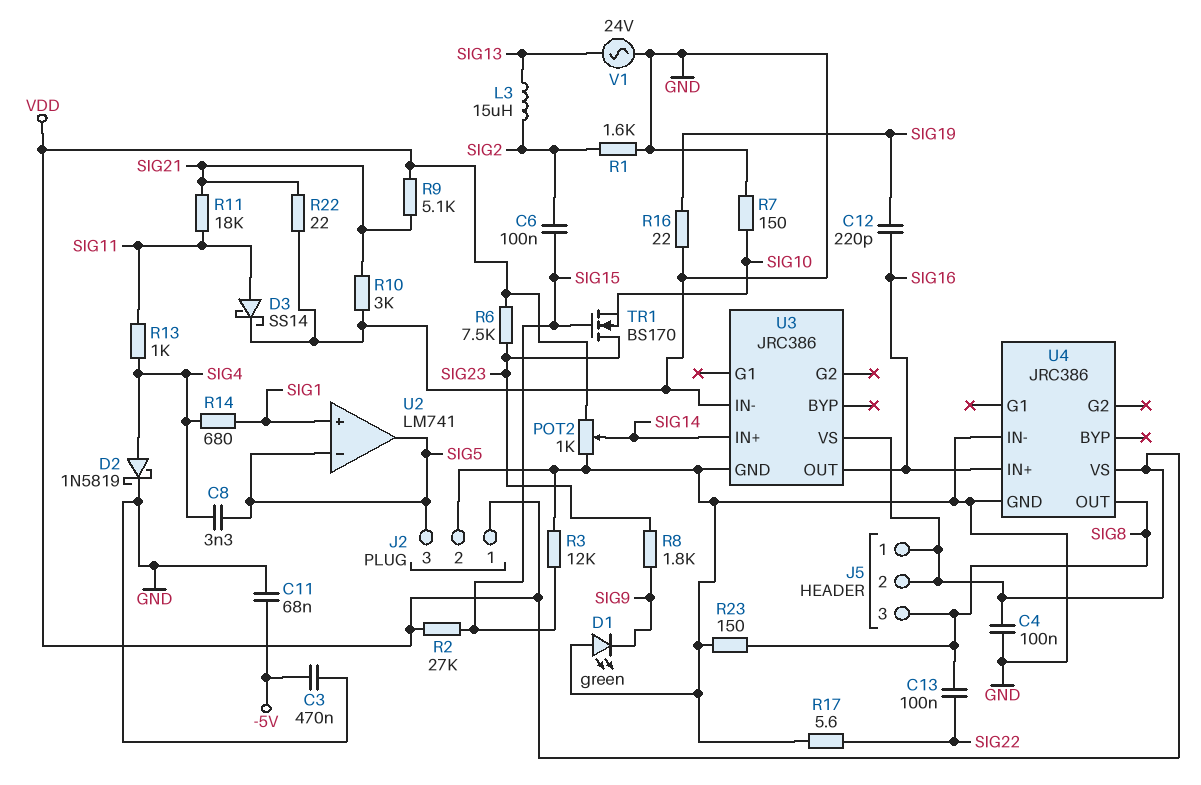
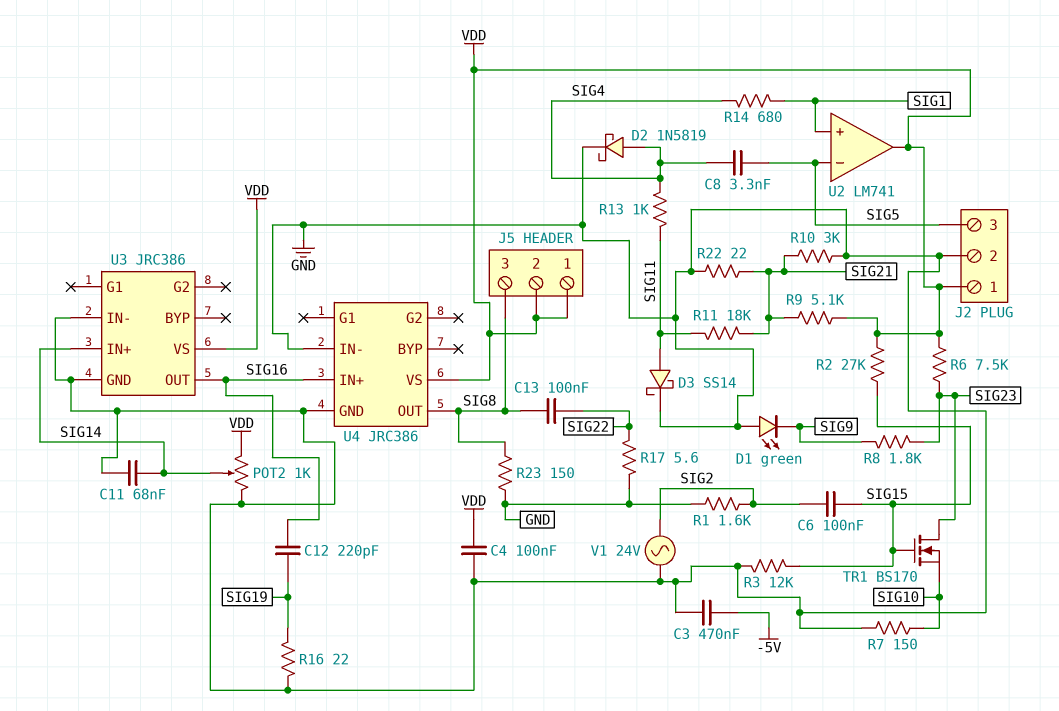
C11: 68nF (-5V, GND) -> 68nF (GND, SIG14)
L3: 15uH (SIG2, SIG13) -> none
U2 pin out: SIG5 -> VDD
V1: AC 24V (GND, SIG13) -> AC 24V (GND, SIG2)

